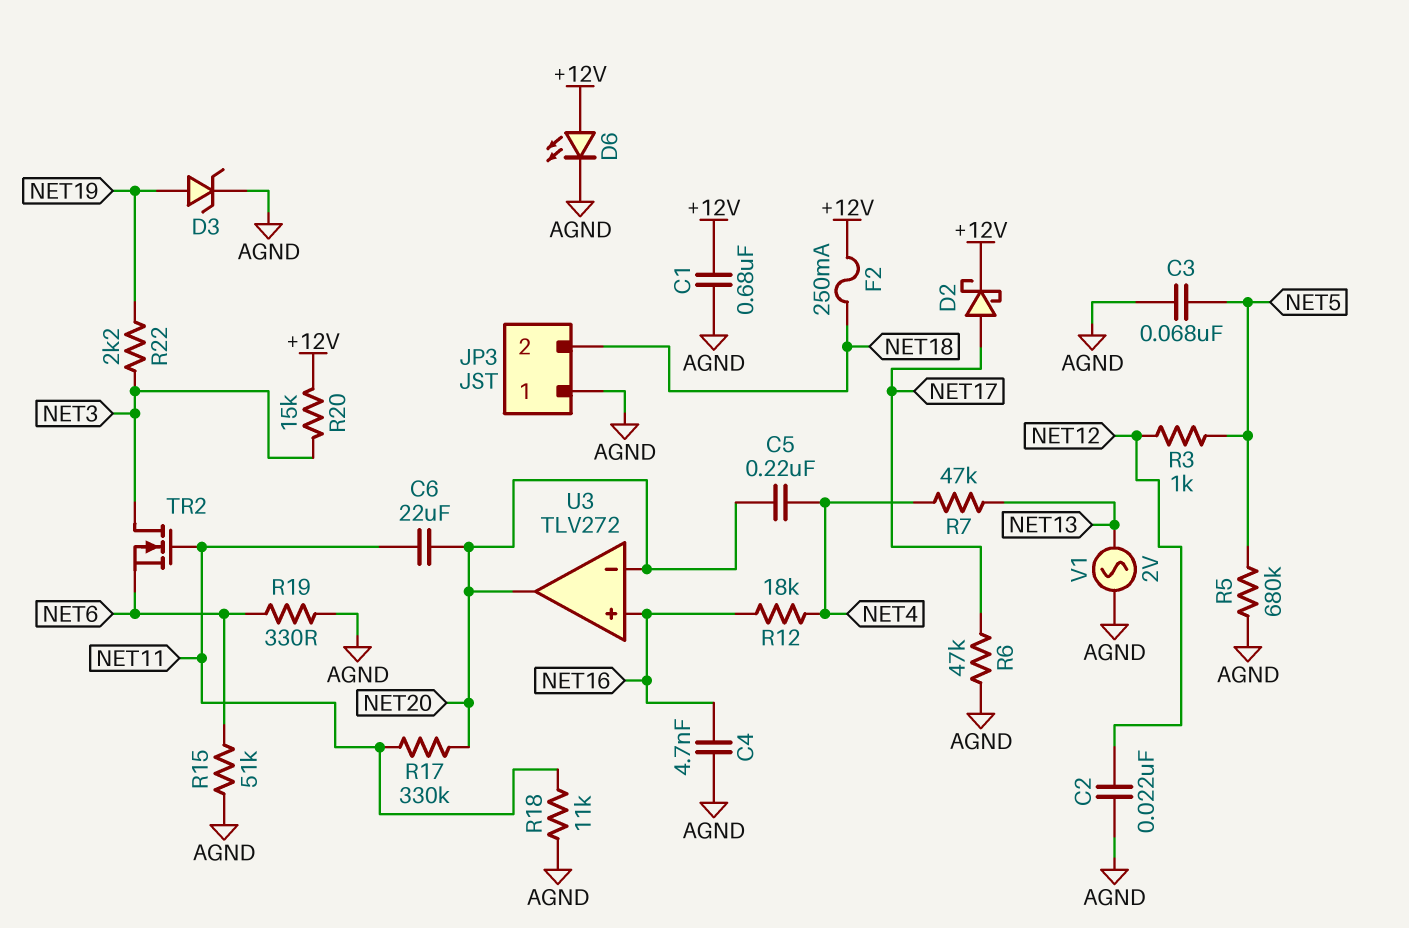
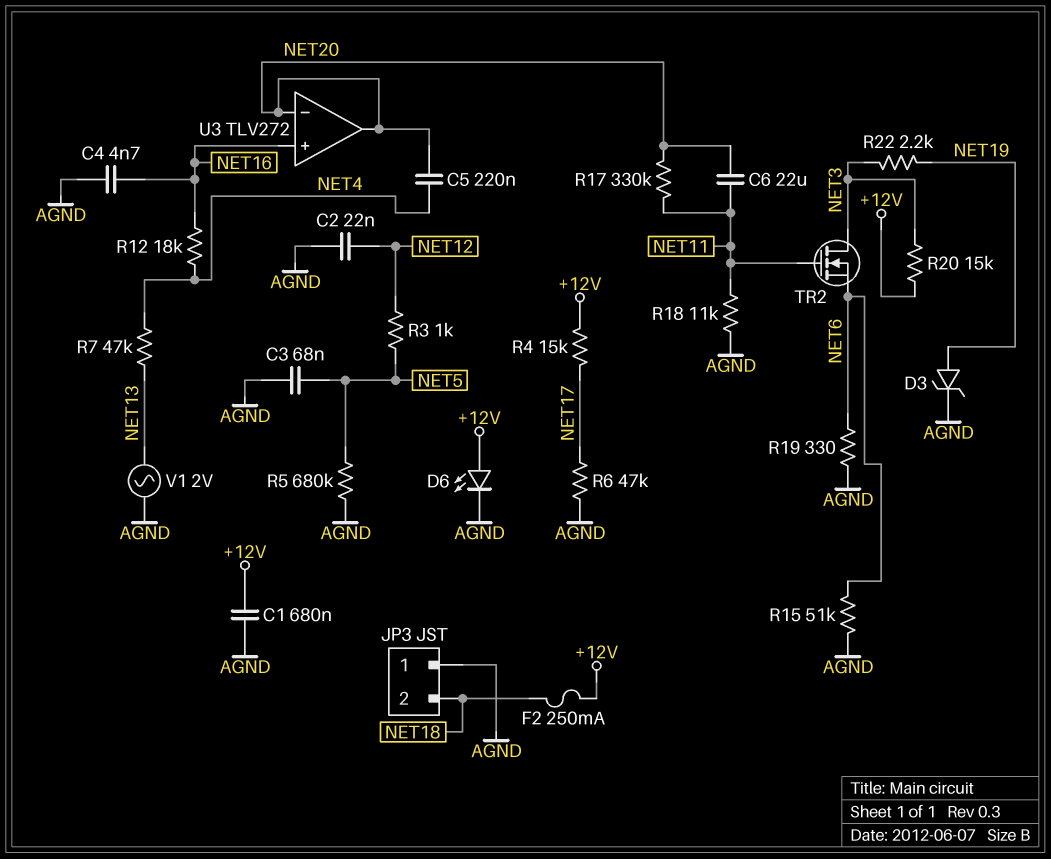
D2: schottky (A NET17, K +12V) -> none
R4: none -> 15k (+12V, NET17)

